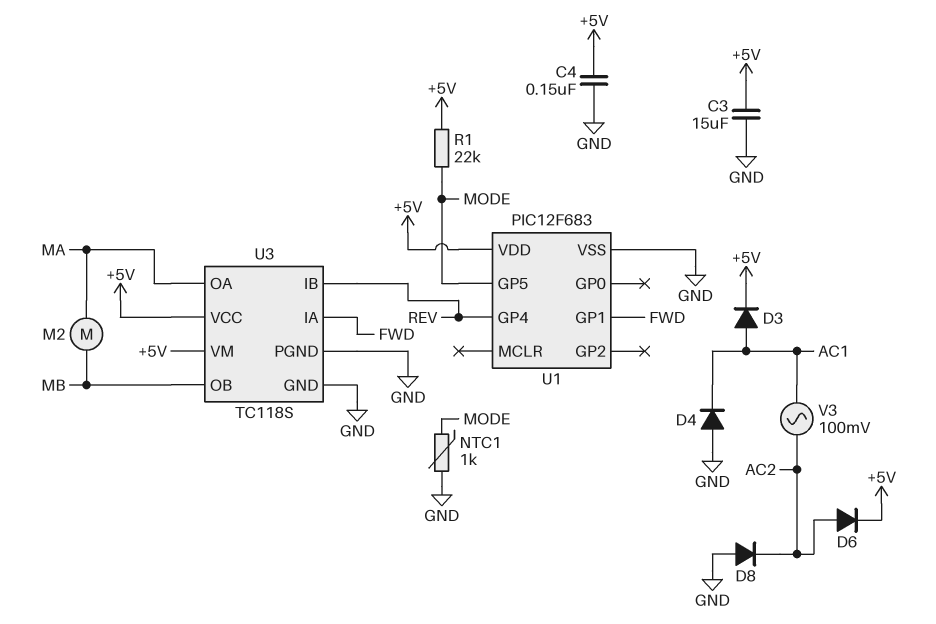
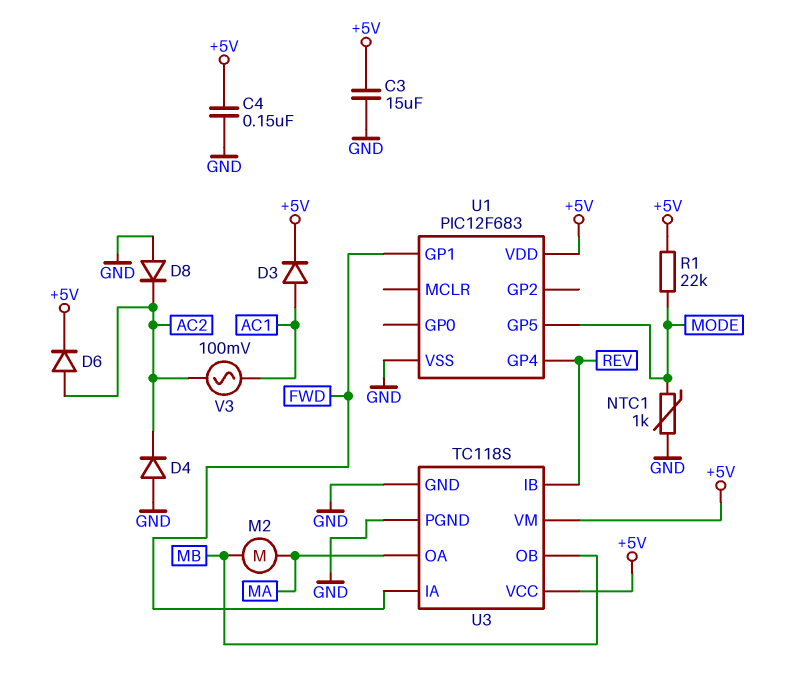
D4: diode (A GND, K AC1) -> diode (A GND, K AC2)

